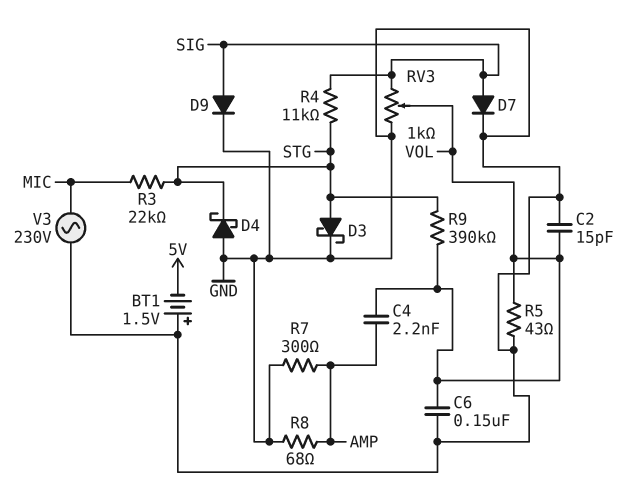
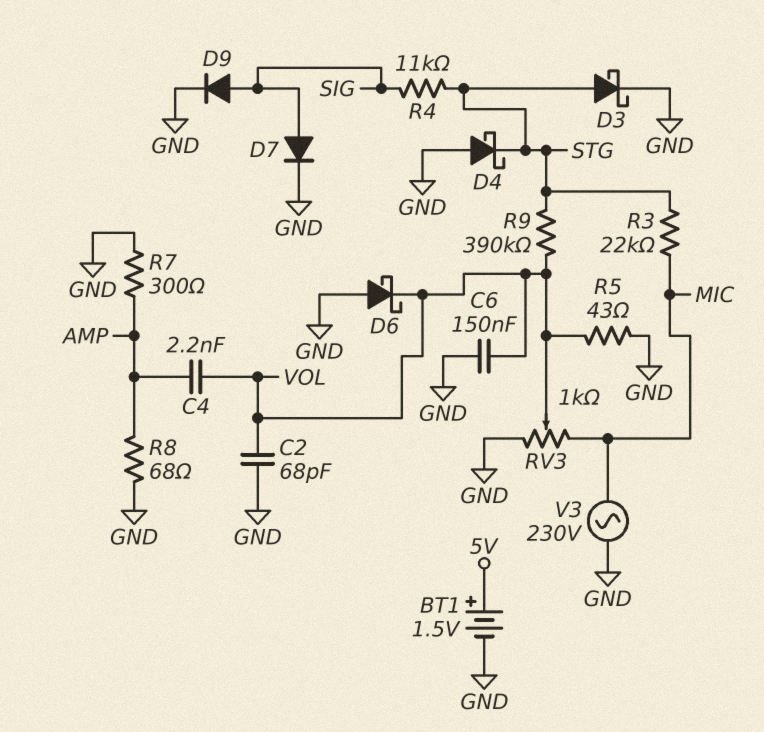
BT1: 1.5V (plus GND, minus 5V) -> 1.5V (plus 5V, minus GND)
C2: 15pF (GND, VOL) -> 68pF (GND, VOL)
D6: none -> schottky (A GND, K VOL)
RV3: 1k (GND, SIG, wiper VOL) -> 1k (GND, MIC, wiper VOL)

